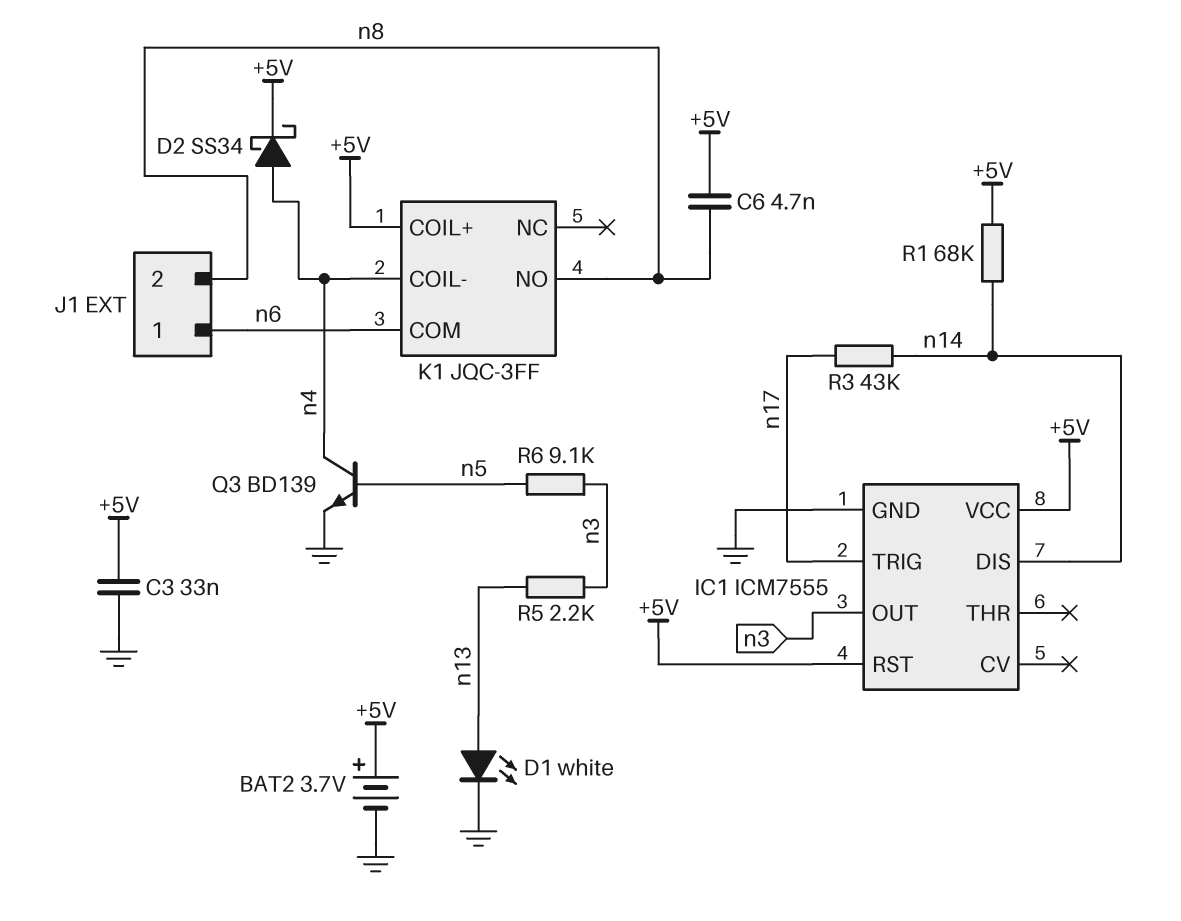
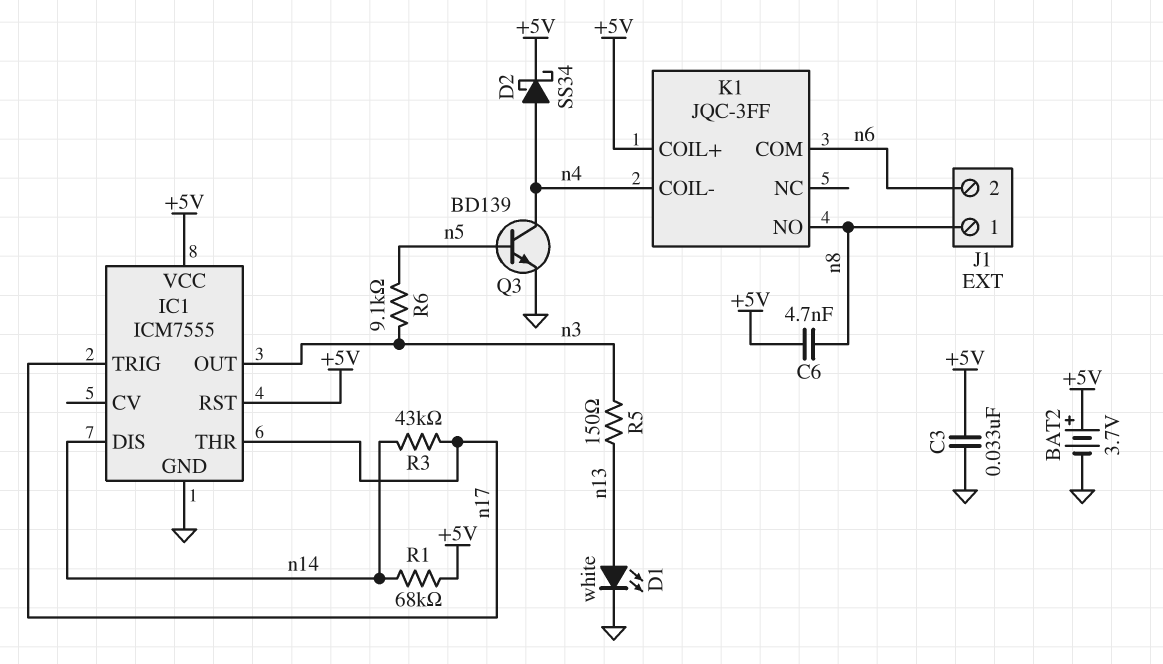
IC1 pin THR: none -> n17
J1 pin 1: n6 -> n8
J1 pin 2: n8 -> n6
R5: 2.2k (n3, n13) -> 150 (n3, n13)

